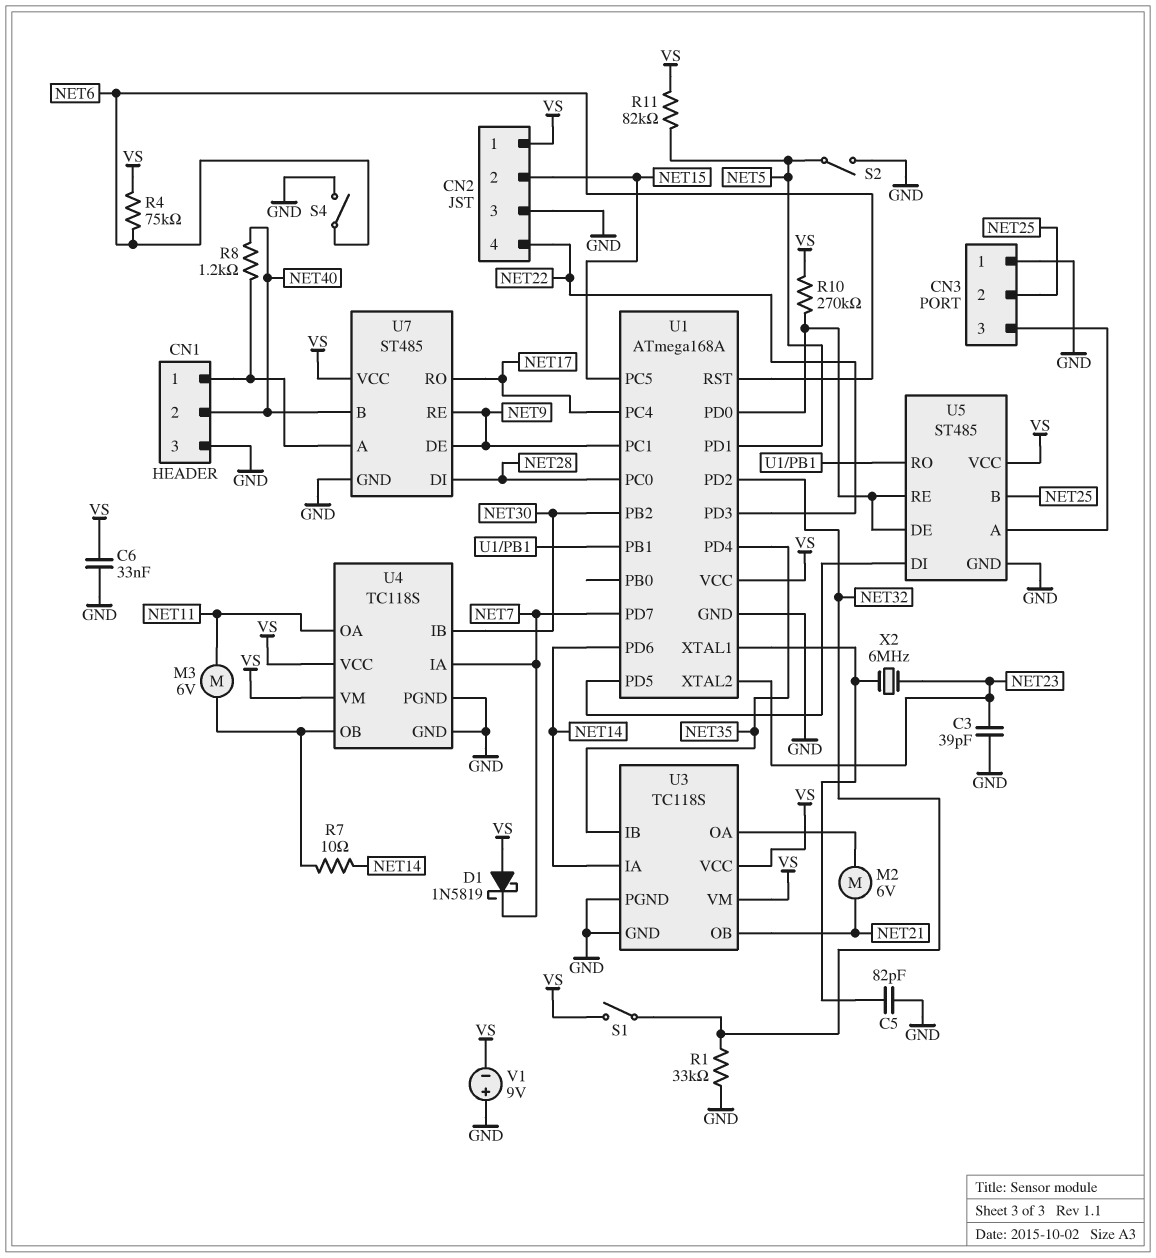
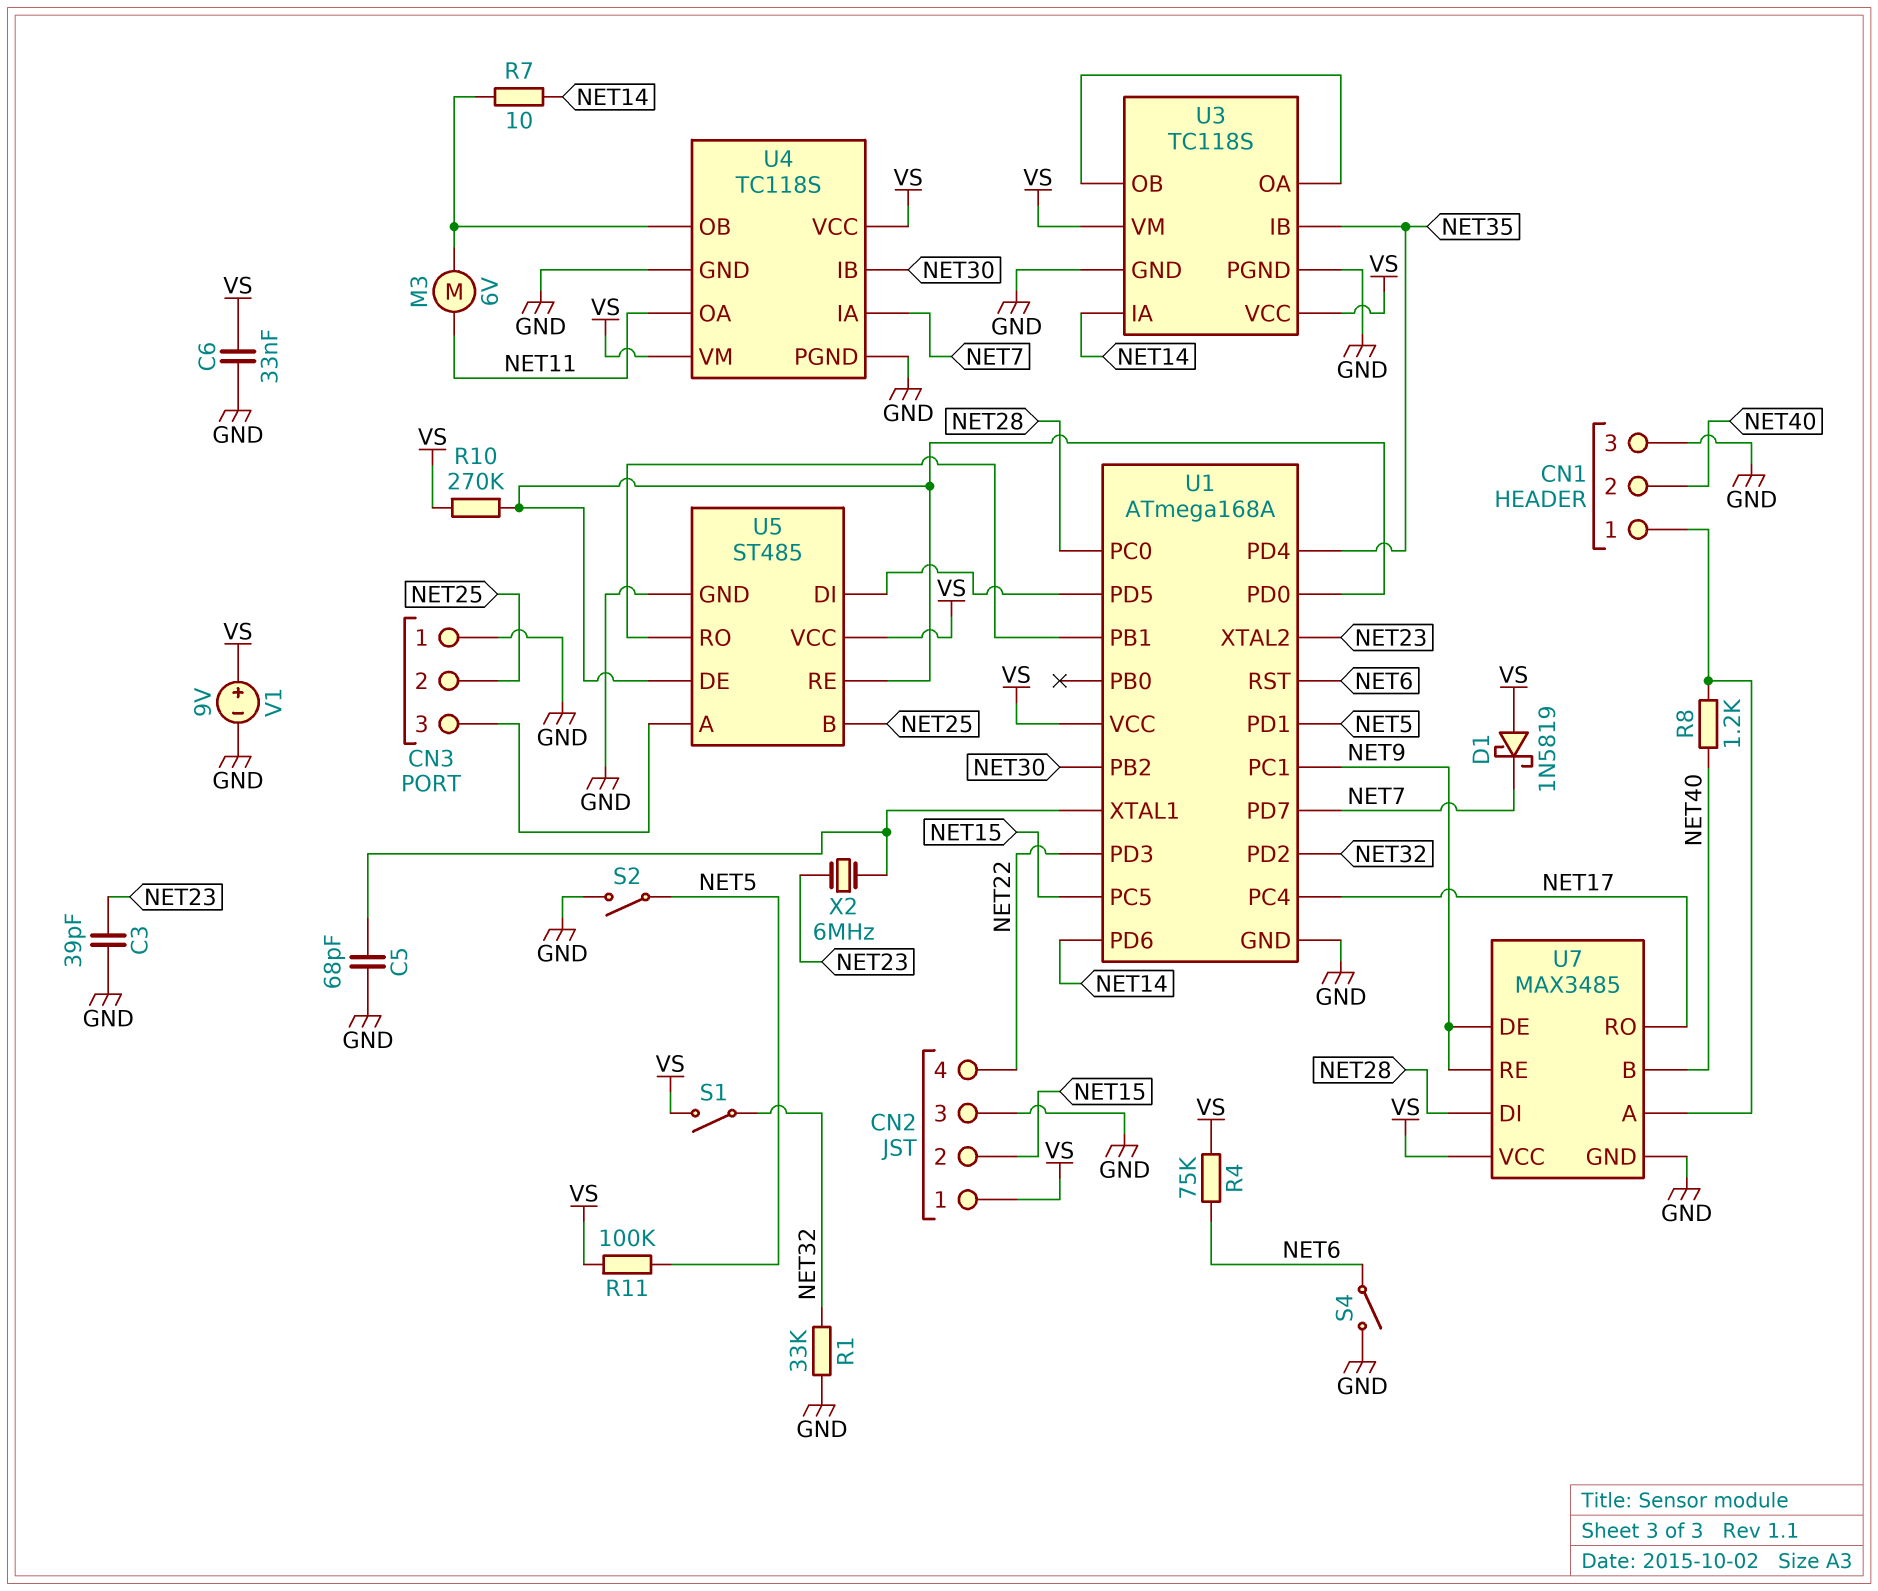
C5: 82pF (GND, U1/XTAL1) -> 68pF (GND, U1/XTAL1)
M2: motor 6V (NET21, U3/OA) -> none
R11: 82k (NET5, VS) -> 100k (NET5, VS)
U3 pin OB: NET21 -> U3/OA
U7: ST485 -> MAX3485
V1: 9V (plus GND, minus VS) -> 9V (plus VS, minus GND)

